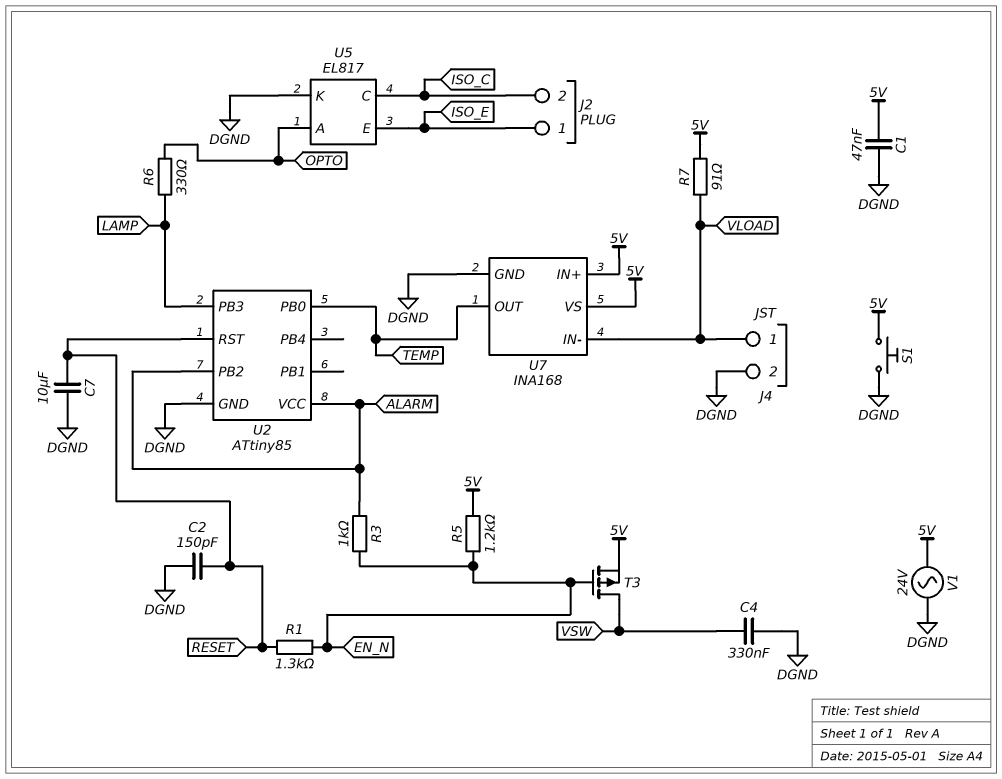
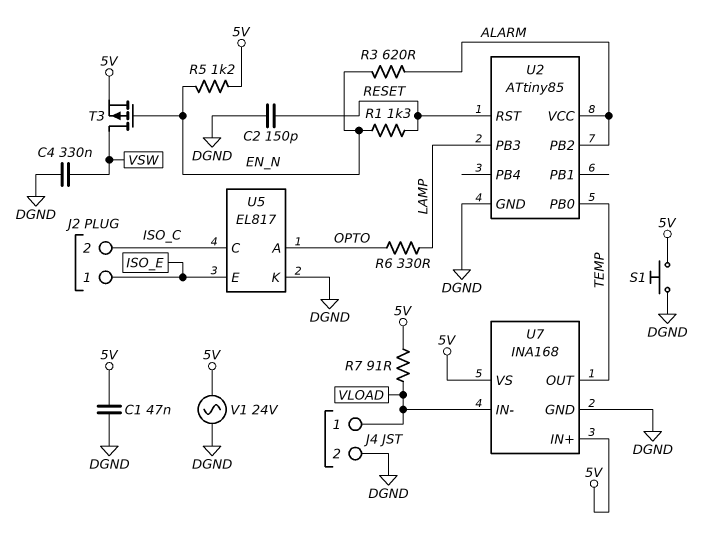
C7: 10uF (DGND, RESET) -> none
R3: 1k (ALARM, EN_N) -> 620 (ALARM, EN_N)

